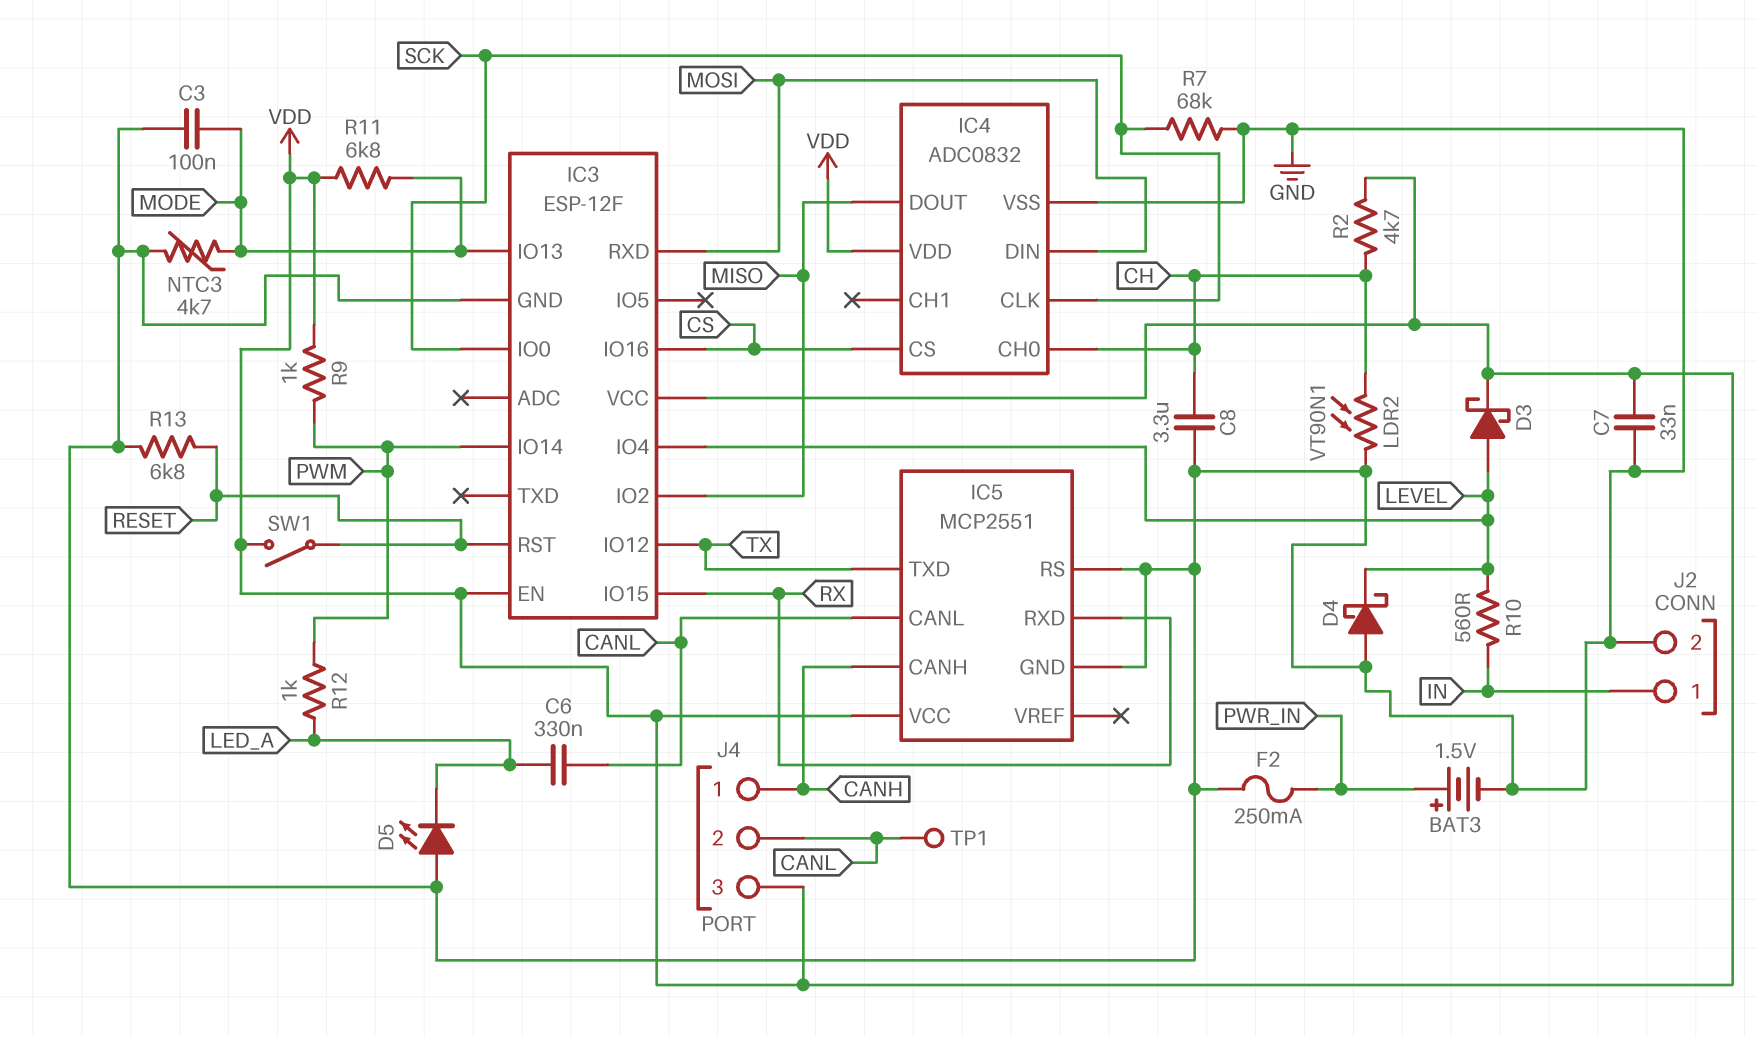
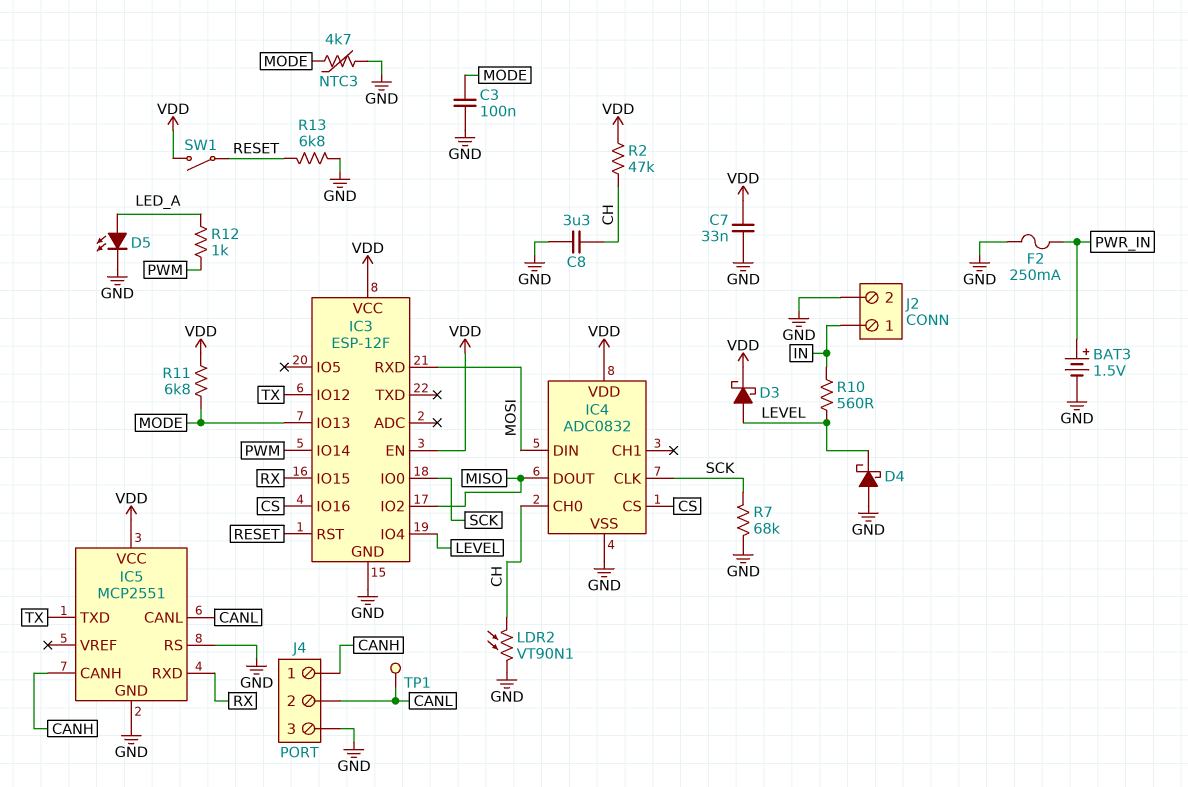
C6: 330nF (CANL, LED_A) -> none
D5: LED (A GND, K LED_A) -> LED (A LED_A, K GND)
J4 pin 3: VDD -> GND
R2: 4.7k (CH, VDD) -> 47k (CH, VDD)
R9: 1k (PWM, VDD) -> none

